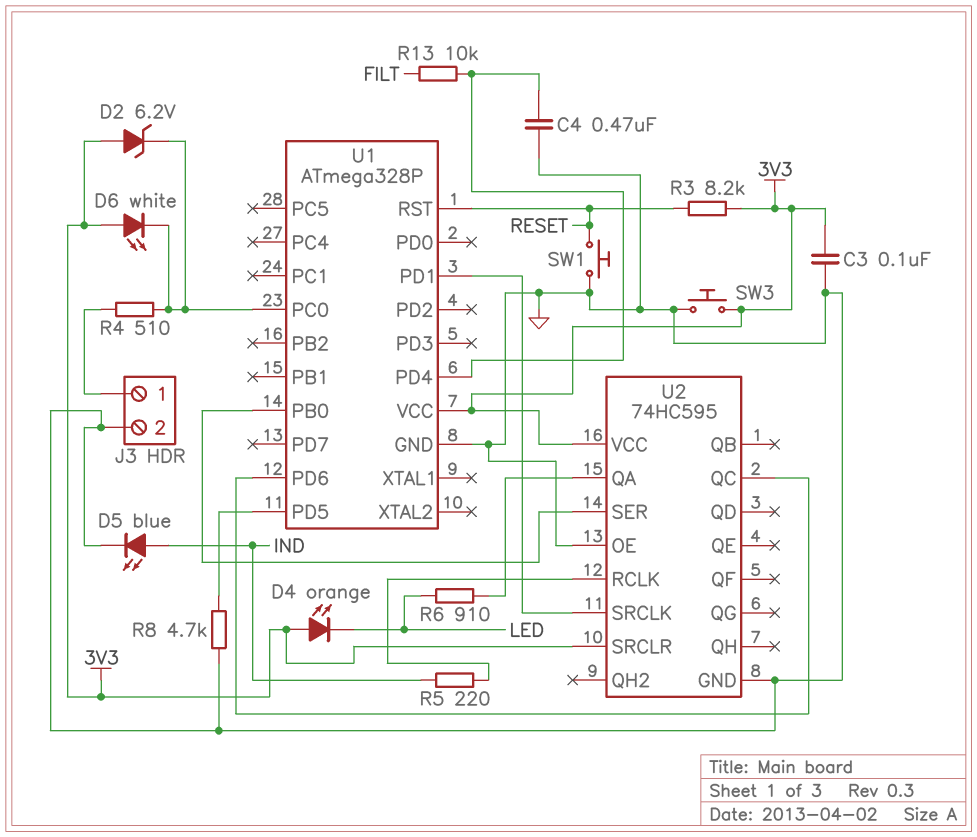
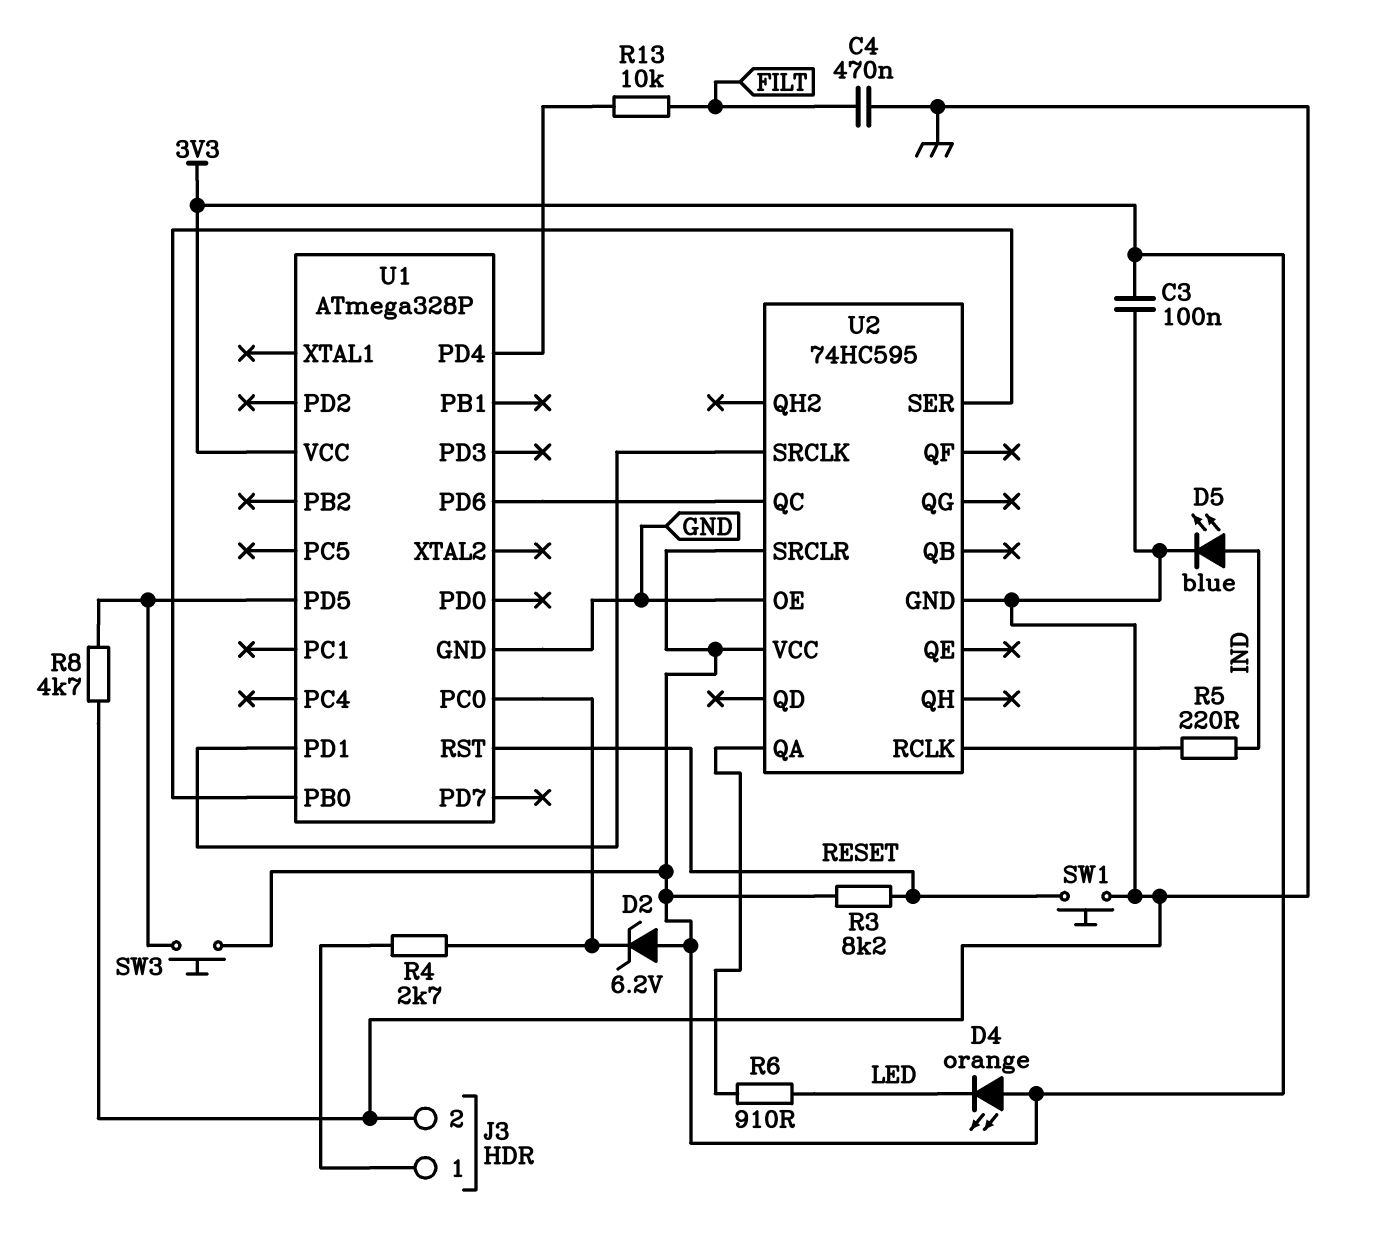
C4: 470nF (GND, U1/PD4) -> 470nF (FILT, GND)
D6: LED white (A 3V3, K U1/PC0) -> none
R4: 510 (J3/1, U1/PC0) -> 2.7k (J3/1, U1/PC0)
SW3: button (3V3, GND) -> button (3V3, U1/PD5)

